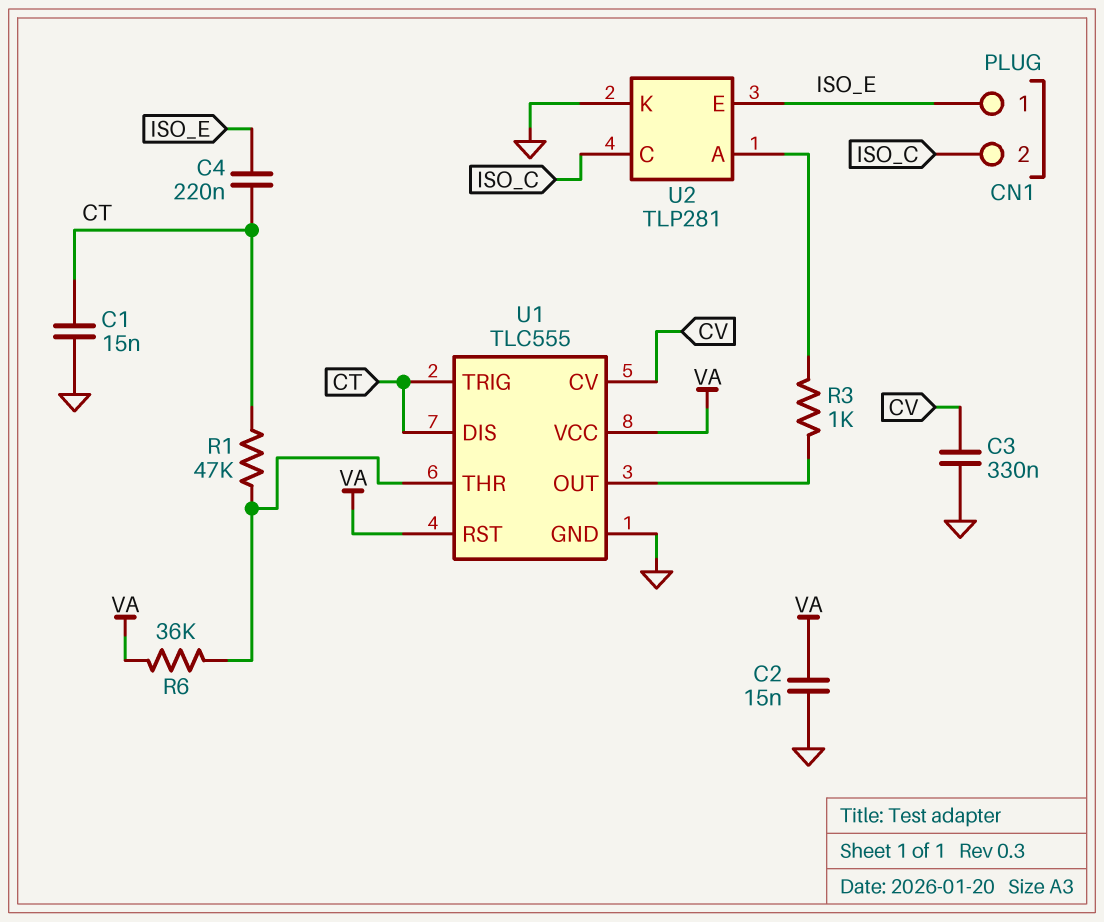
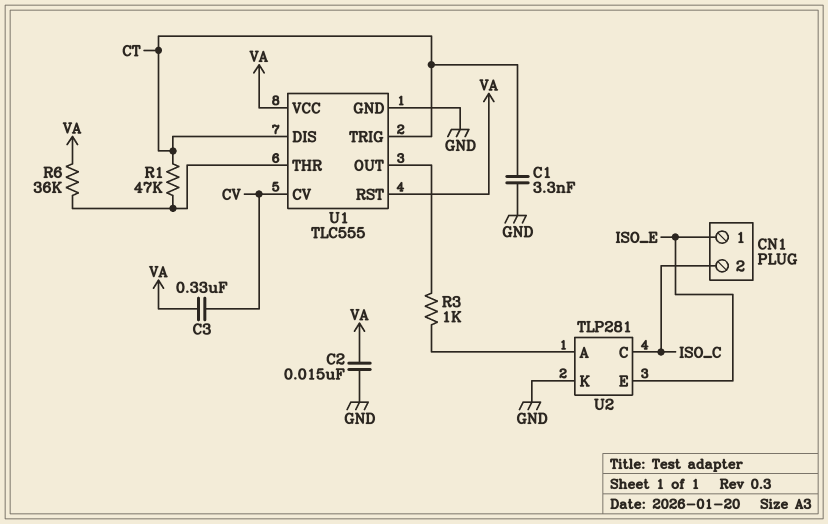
C1: 15nF (CT, GND) -> 3.3nF (CT, GND)
C3: 330nF (CV, GND) -> 330nF (CV, VA)
C4: 220nF (CT, ISO_E) -> none

